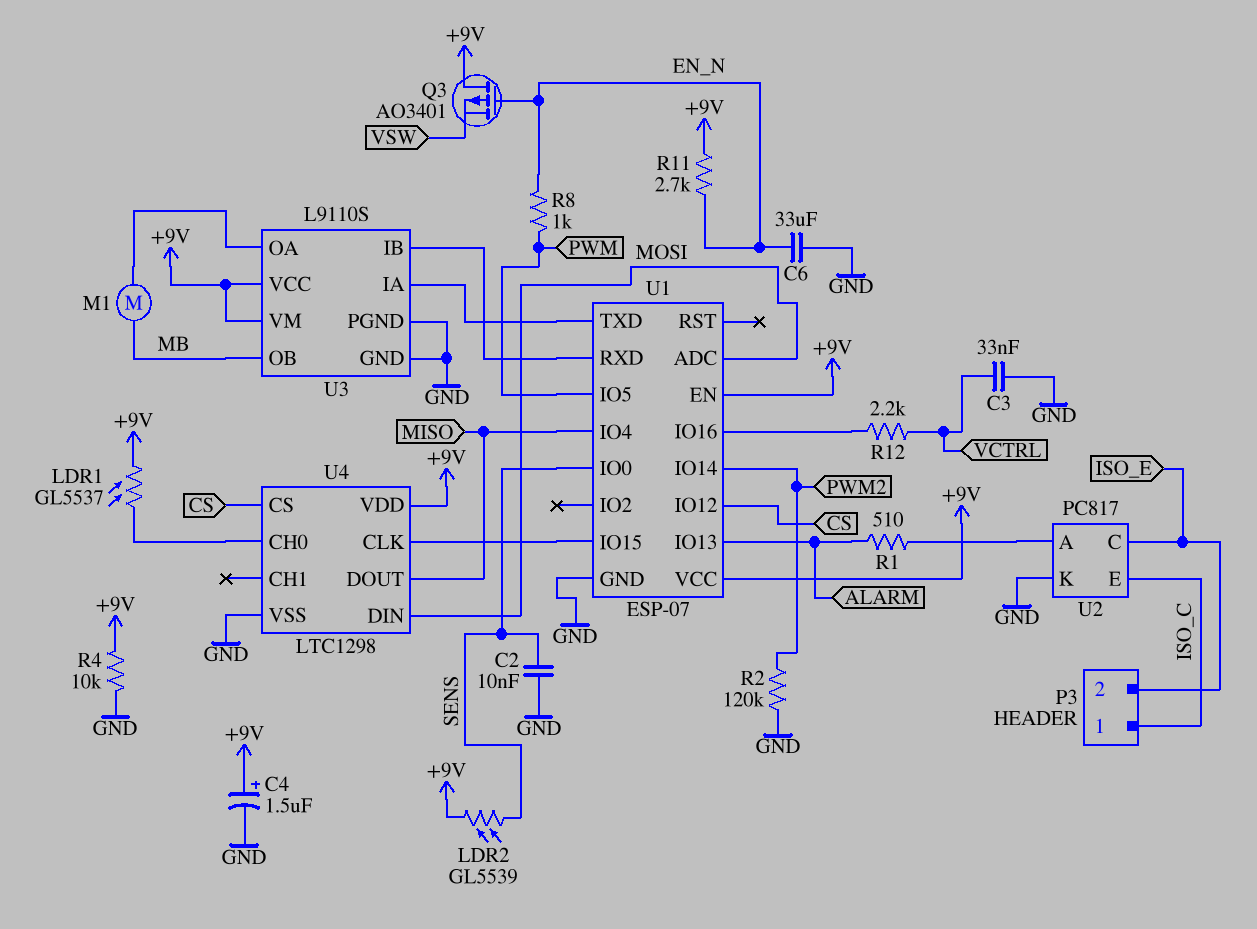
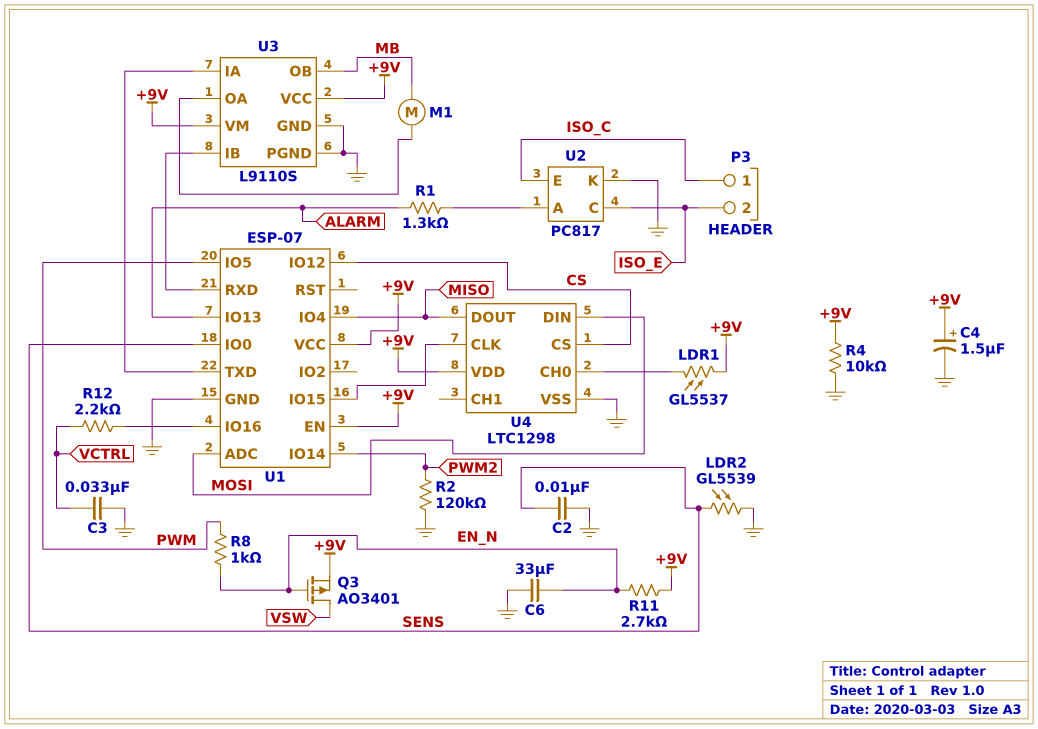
LDR2: GL5539 (+9V, SENS) -> GL5539 (GND, SENS)
Q3: PMOS AO3401 (G EN_N, D +9V, S VSW) -> PMOS AO3401 (G EN_N, D VSW, S +9V)
R1: 510 (ALARM, U2/A) -> 1.3k (ALARM, U2/A)

